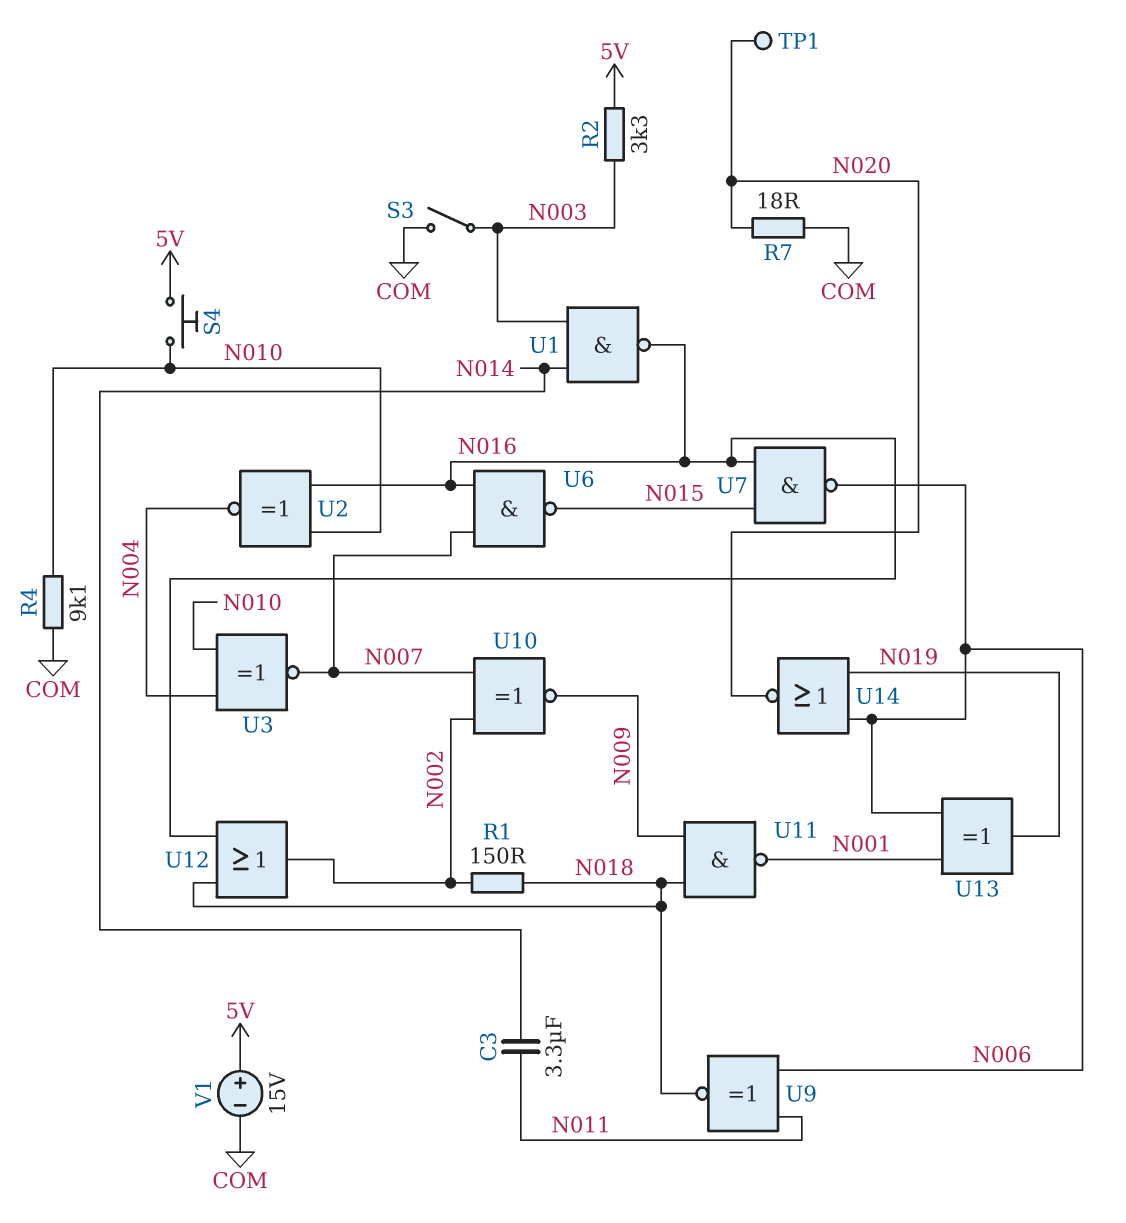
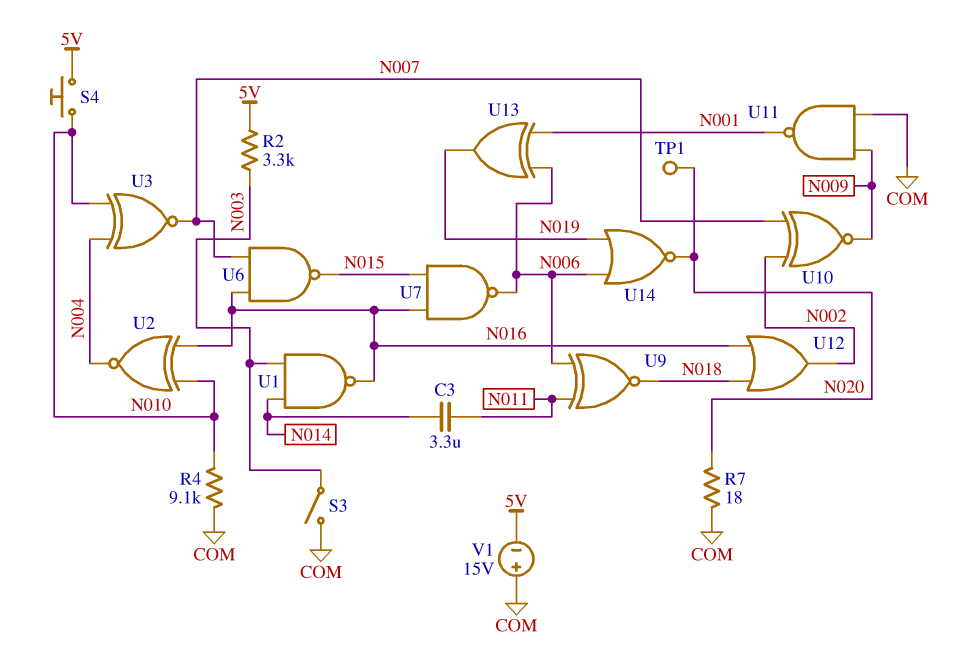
R1: 150 (N002, N018) -> none
U11: NAND (in N009, in N018, out N001) -> NAND (in COM, in N009, out N001)
V1: 15V (plus 5V, minus COM) -> 15V (plus COM, minus 5V)

